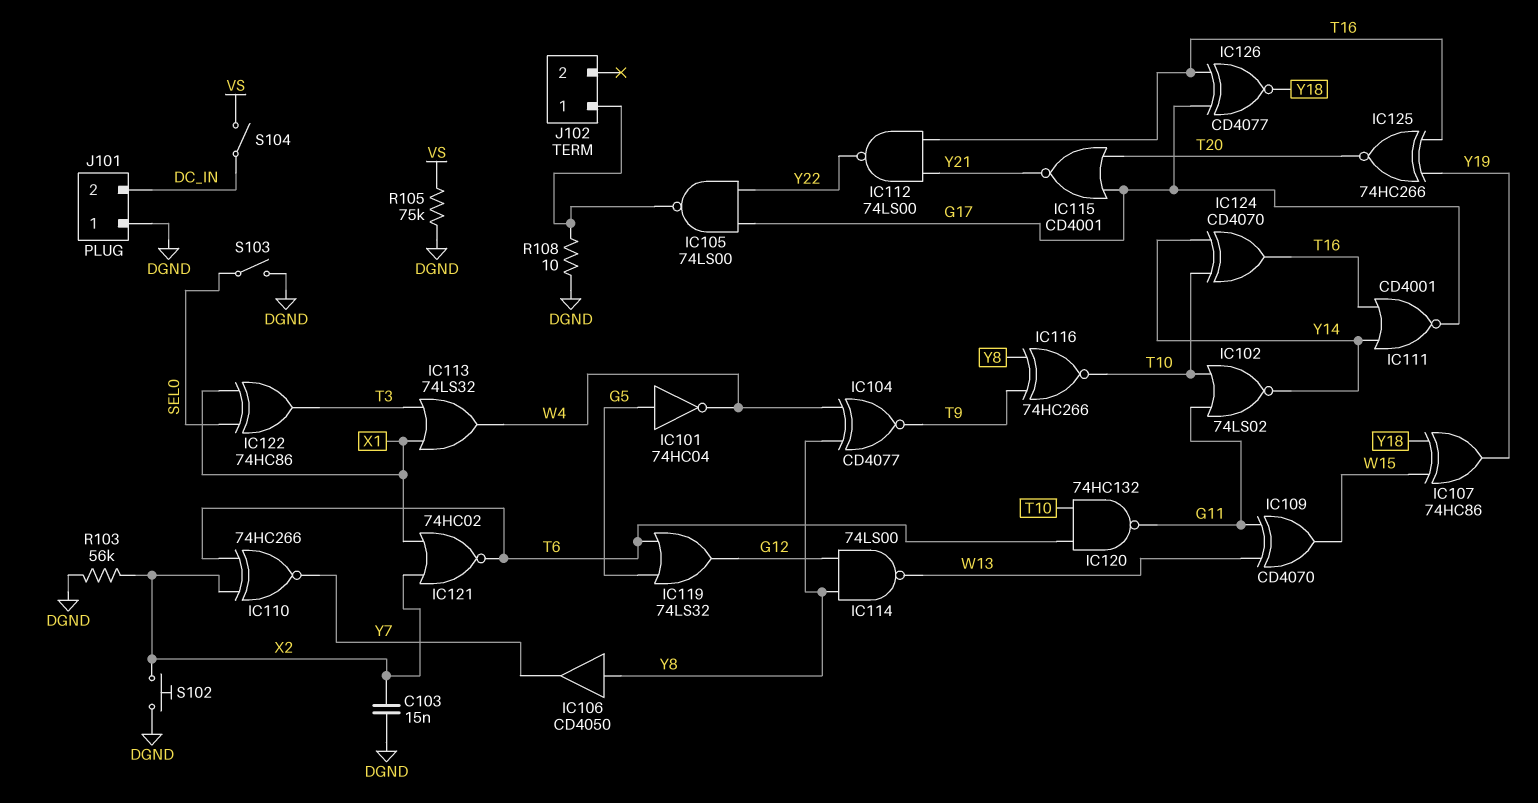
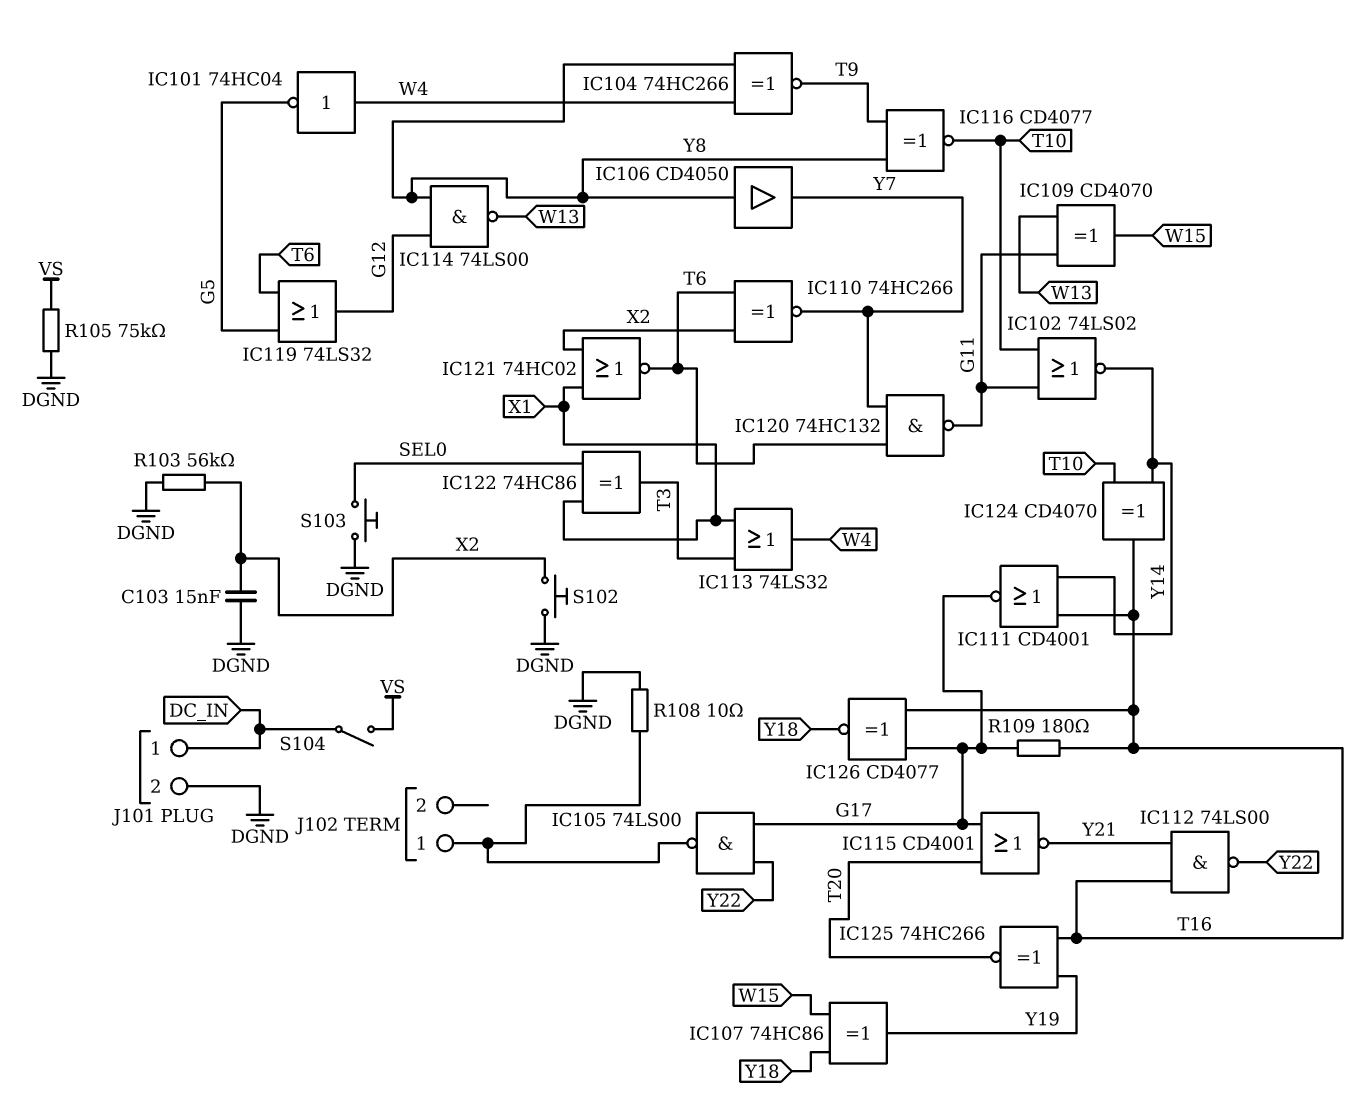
IC101: NOT 74HC04 (in G5, out W4) -> NOT 74HC04 (in W4, out G5)
IC104: XNOR CD4077 (in W4, in Y8, out T9) -> XNOR 74HC266 (in W4, in Y8, out T9)
IC116: XNOR 74HC266 (in T9, in Y8, out T10) -> XNOR CD4077 (in T9, in Y8, out T10)
IC120: NAND 74HC132 (in T6, in T10, out G11) -> NAND 74HC132 (in T6, in Y7, out G11)
J101 pin 1: DGND -> DC_IN
J101 pin 2: DC_IN -> DGND
R109: none -> 180 (G17, T16)
S103: switch (DGND, SEL0) -> button (DGND, SEL0)

